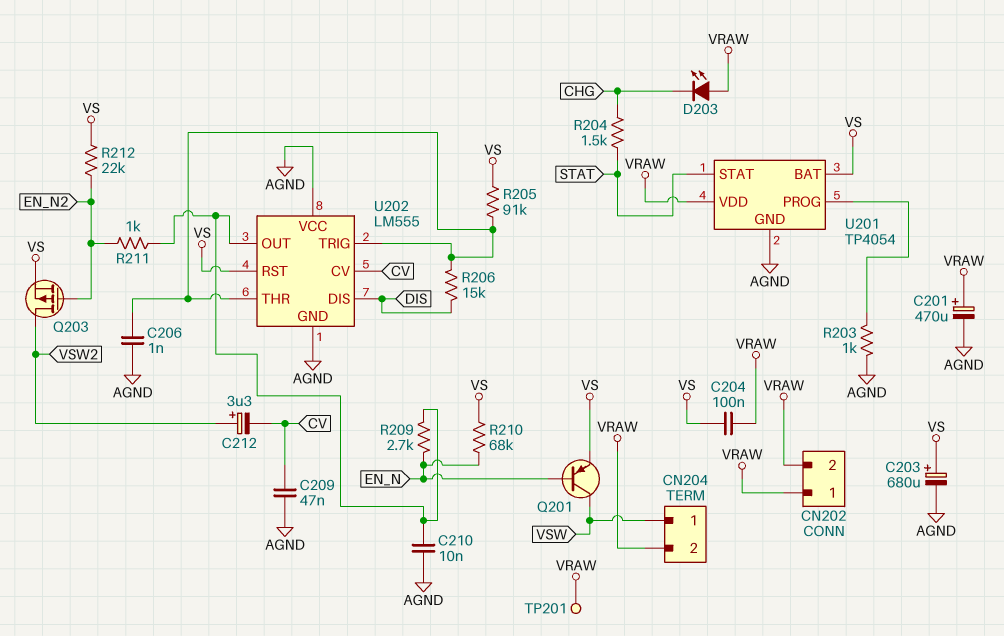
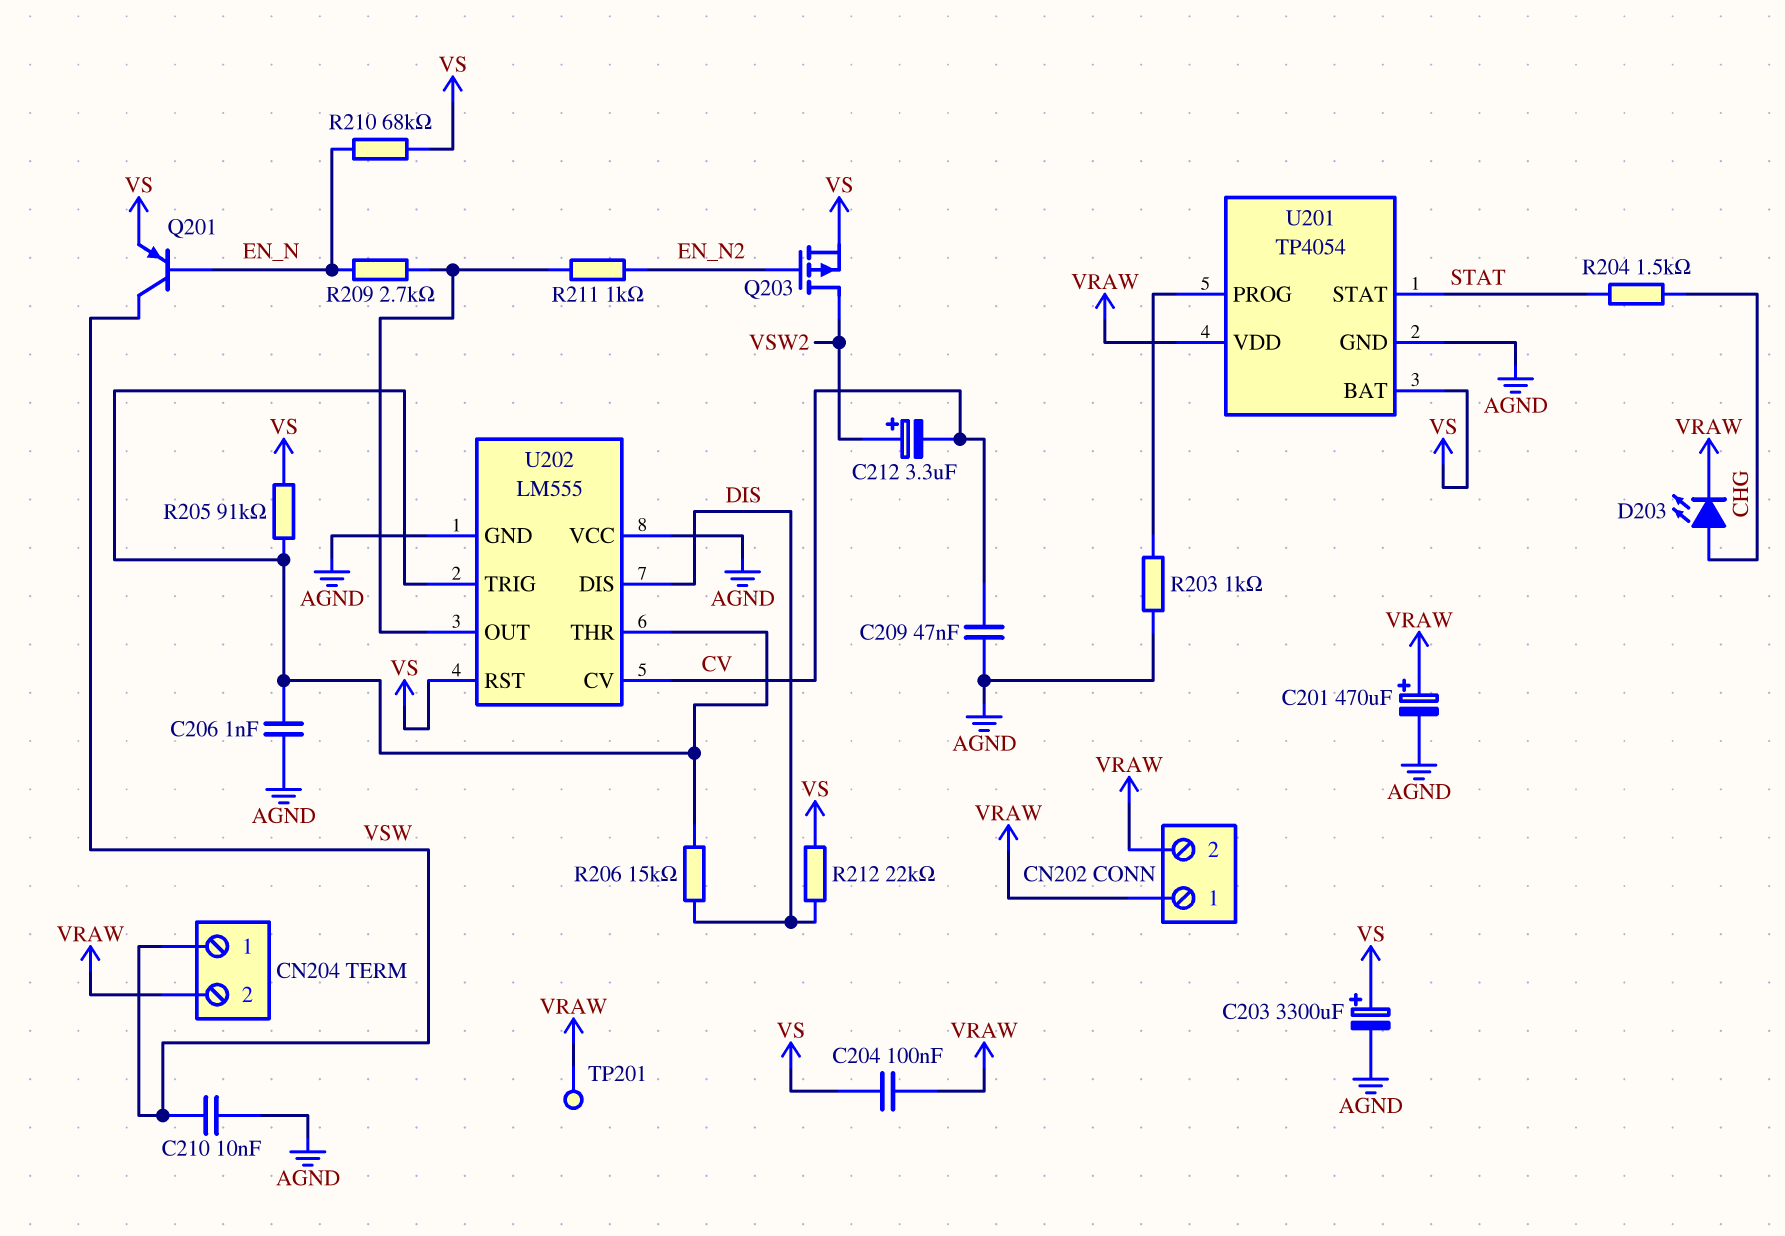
C203: 680uF (plus VS, minus AGND) -> 3300uF (plus VS, minus AGND)
C210: 10nF (AGND, U202/OUT) -> 10nF (AGND, VSW)
D203: LED (A VRAW, K CHG) -> LED (A CHG, K VRAW)
R212: 22k (EN_N2, VS) -> 22k (DIS, VS)

